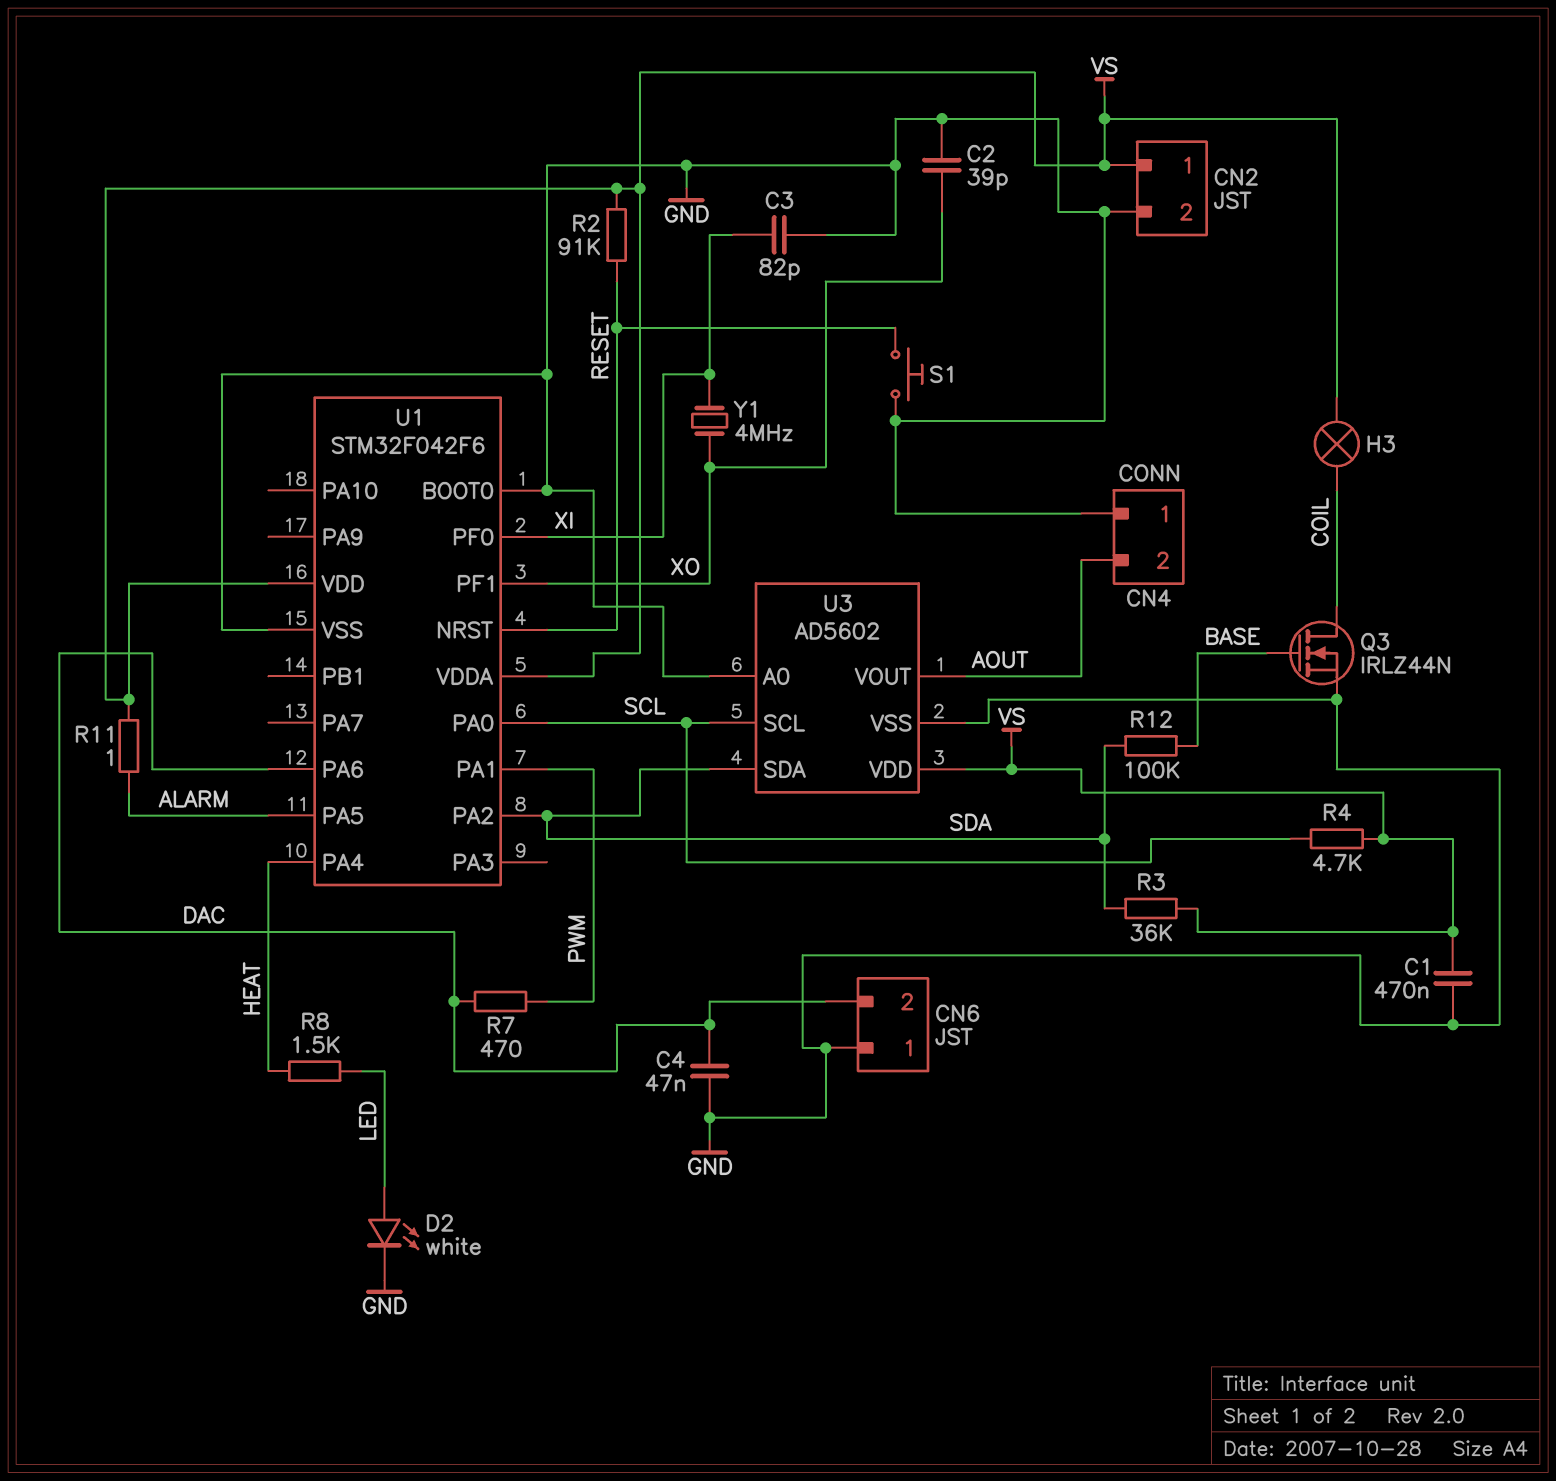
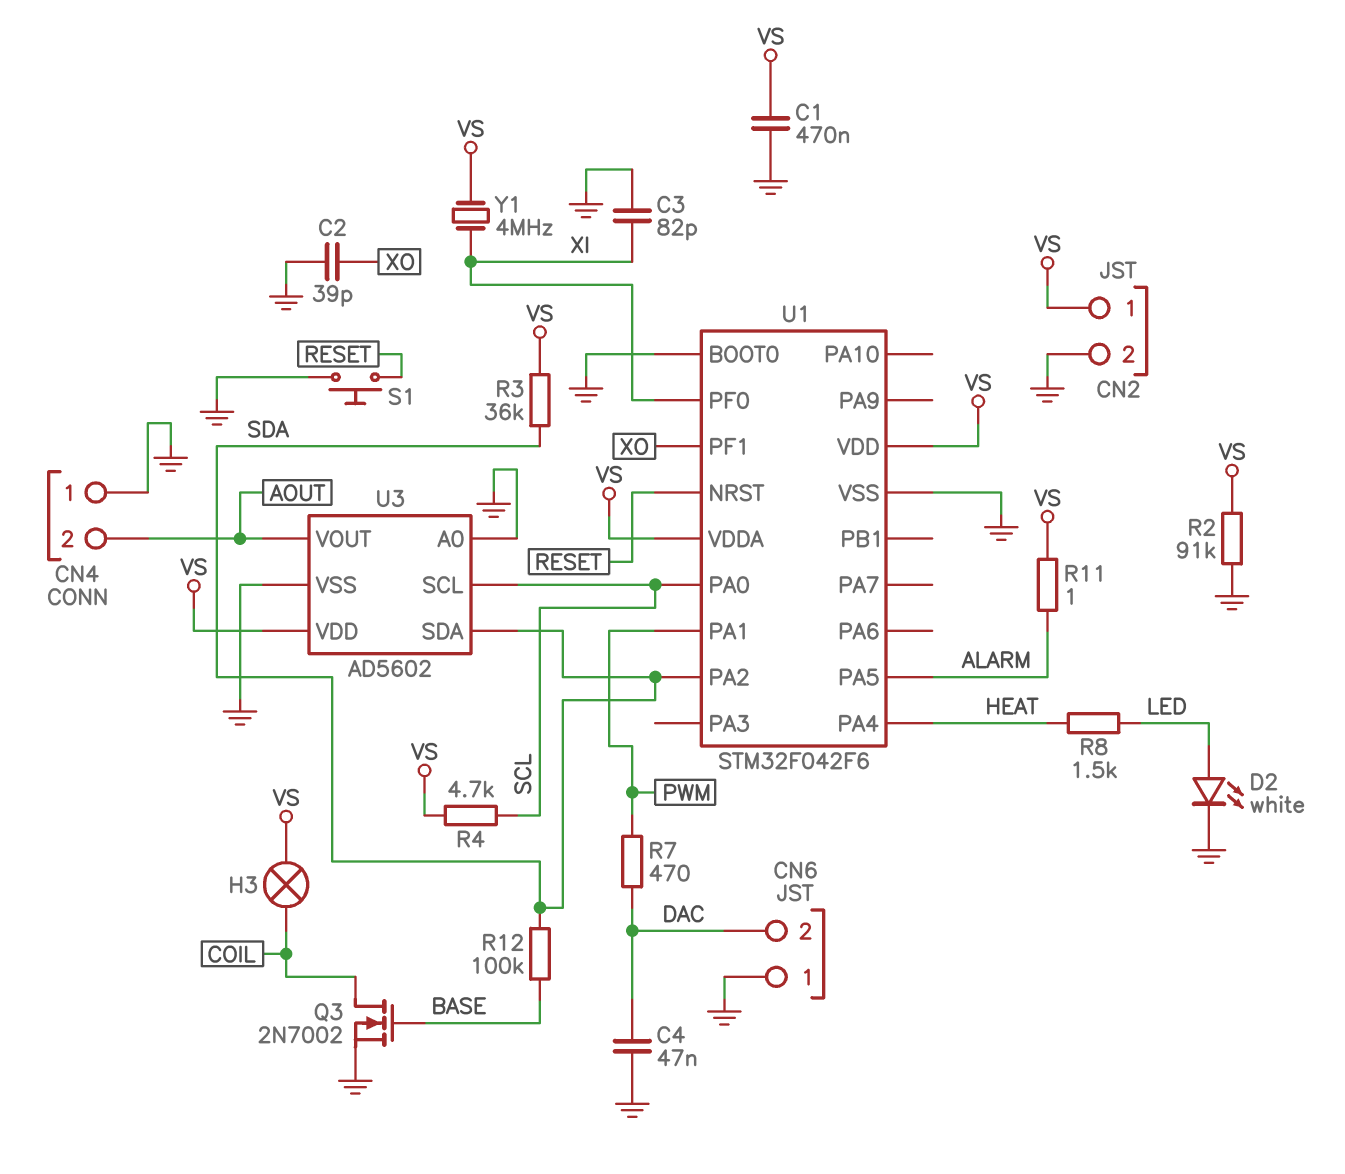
Q3: NMOS IRLZ44N (G BASE, D COIL, S GND) -> NMOS 2N7002 (G BASE, D COIL, S GND)
R2: 91k (RESET, VS) -> 91k (GND, VS)
U1 pin PA6: DAC -> none
Y1: 4MHz (XI, XO) -> 4MHz (VS, XI)

